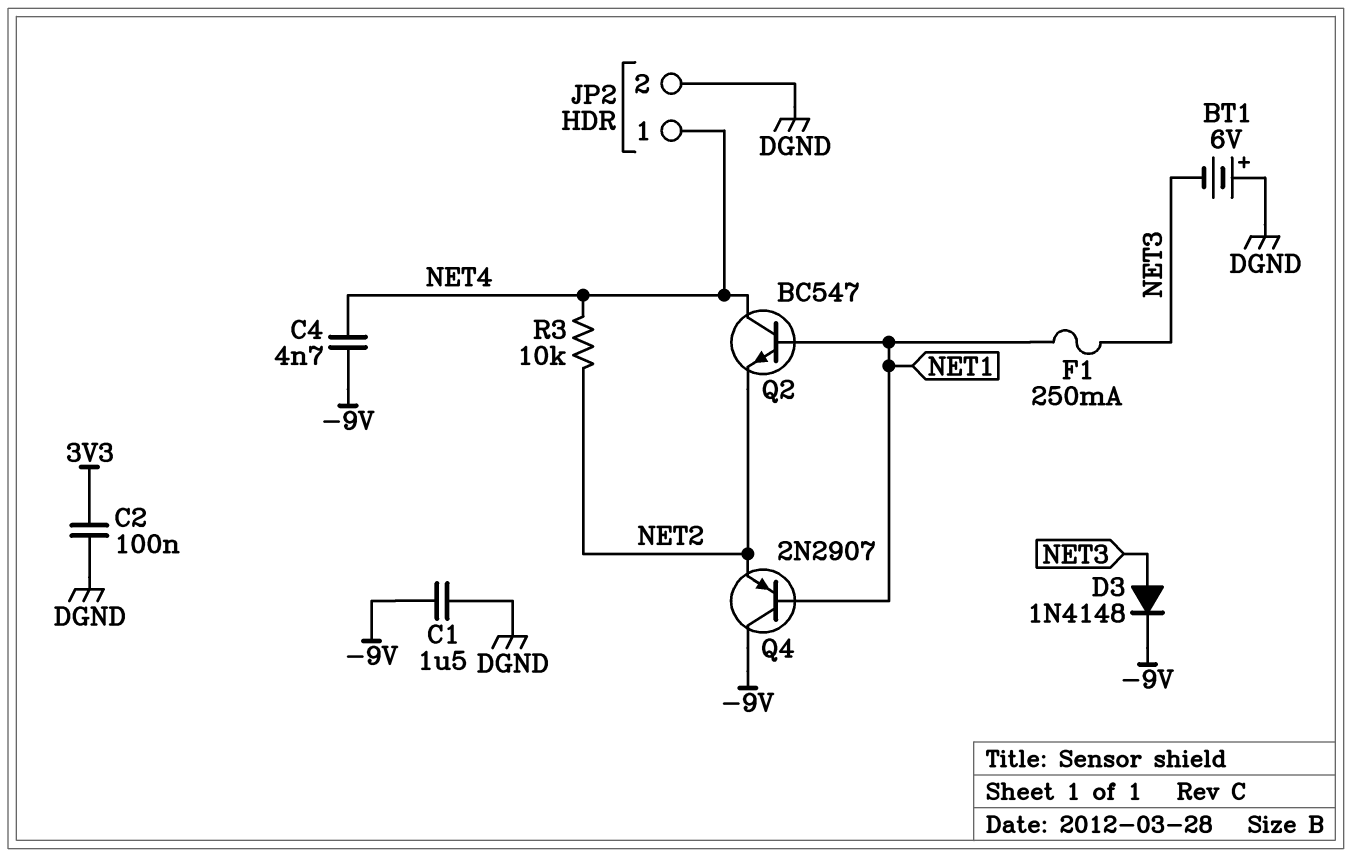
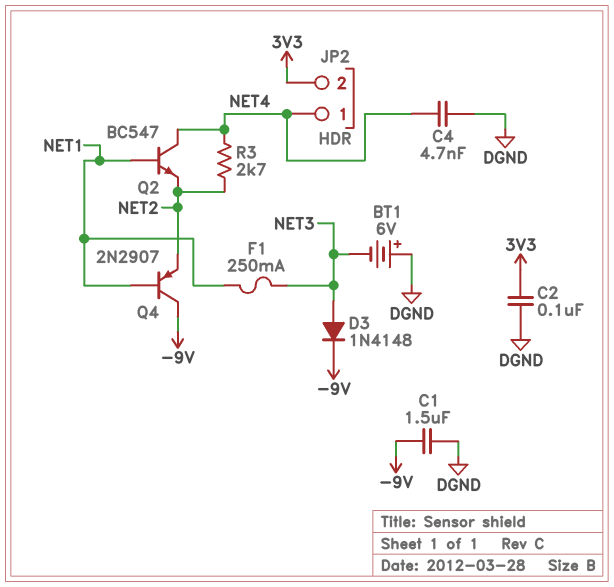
C4: 4.7nF (-9V, NET4) -> 4.7nF (DGND, NET4)
JP2 pin 2: DGND -> 3V3
R3: 10k (NET2, NET4) -> 2.7k (NET2, NET4)

